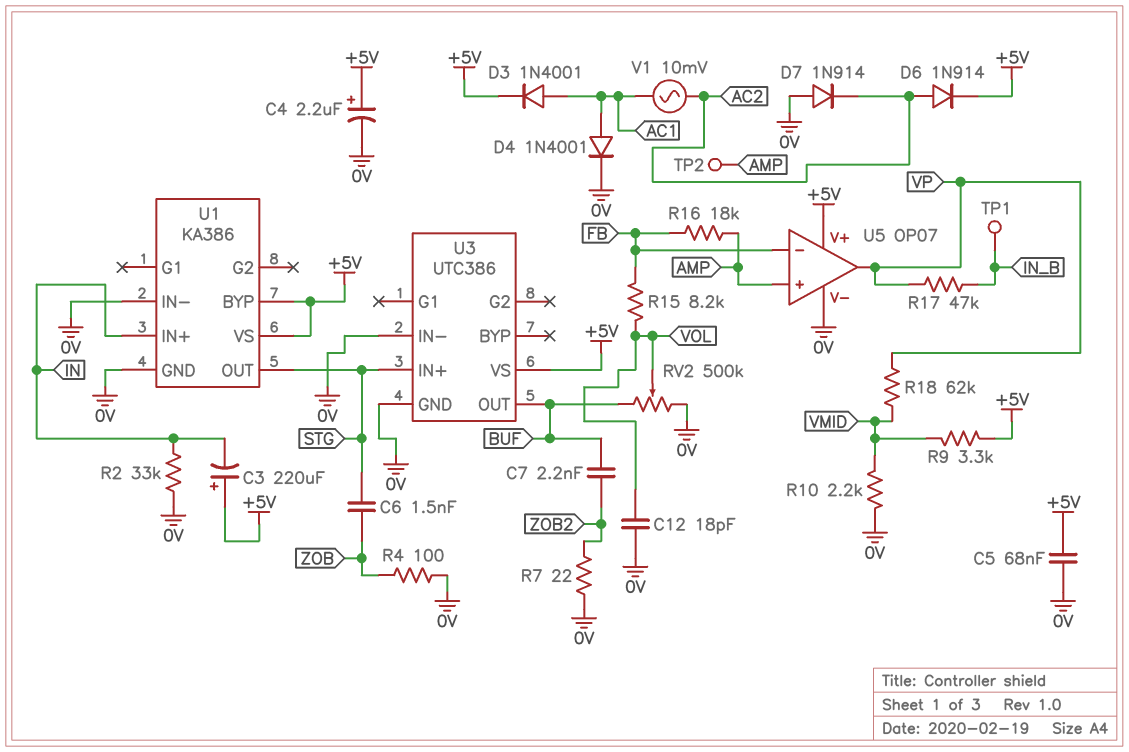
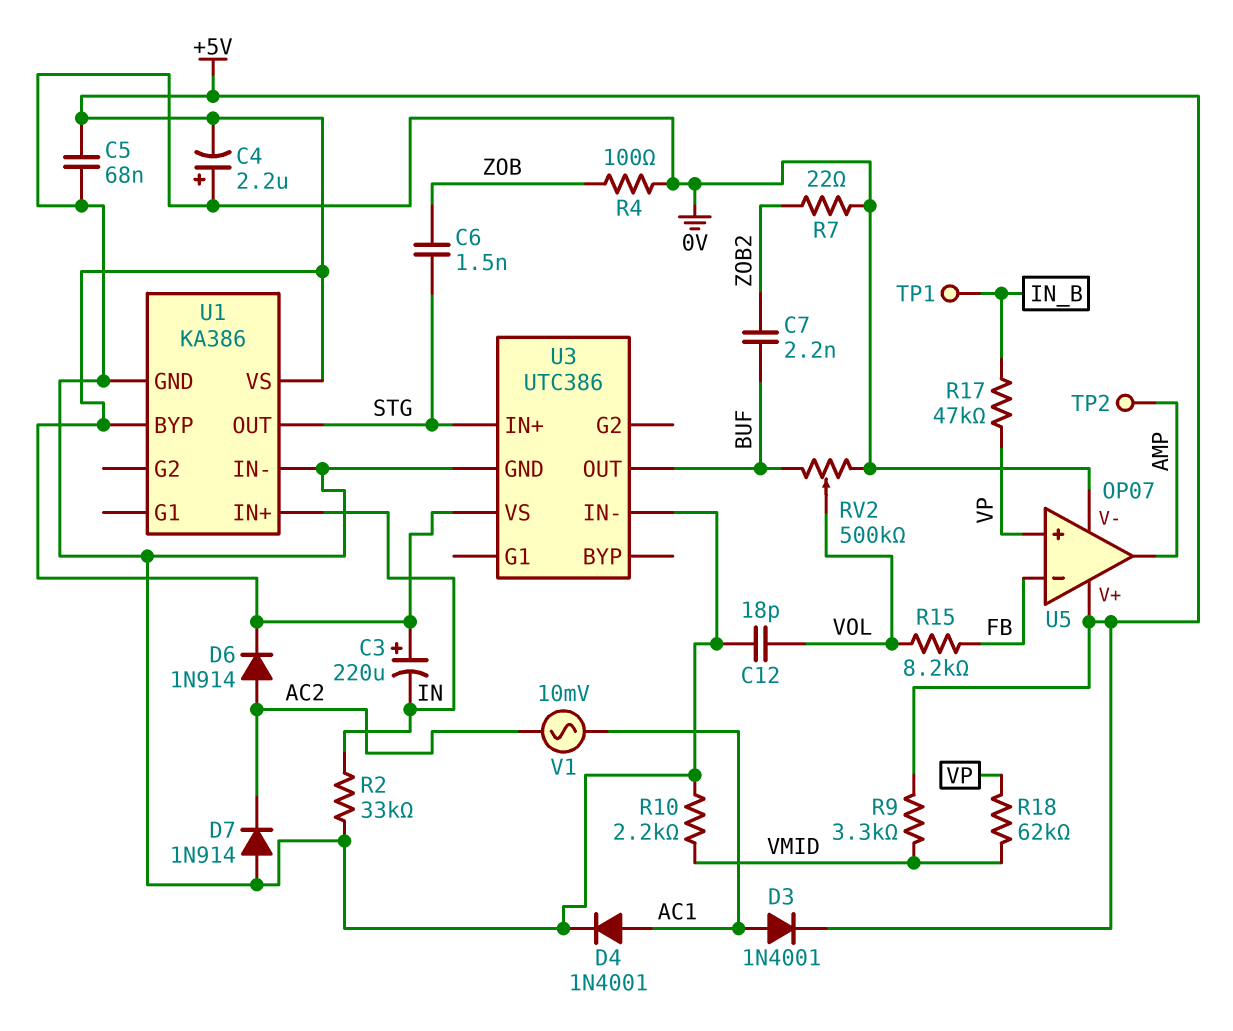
C4: 2.2uF (plus +5V, minus 0V) -> 2.2uF (plus 0V, minus +5V)
R16: 18k (AMP, FB) -> none
U5 pin in+: AMP -> VP
U5 pin out: VP -> AMP

